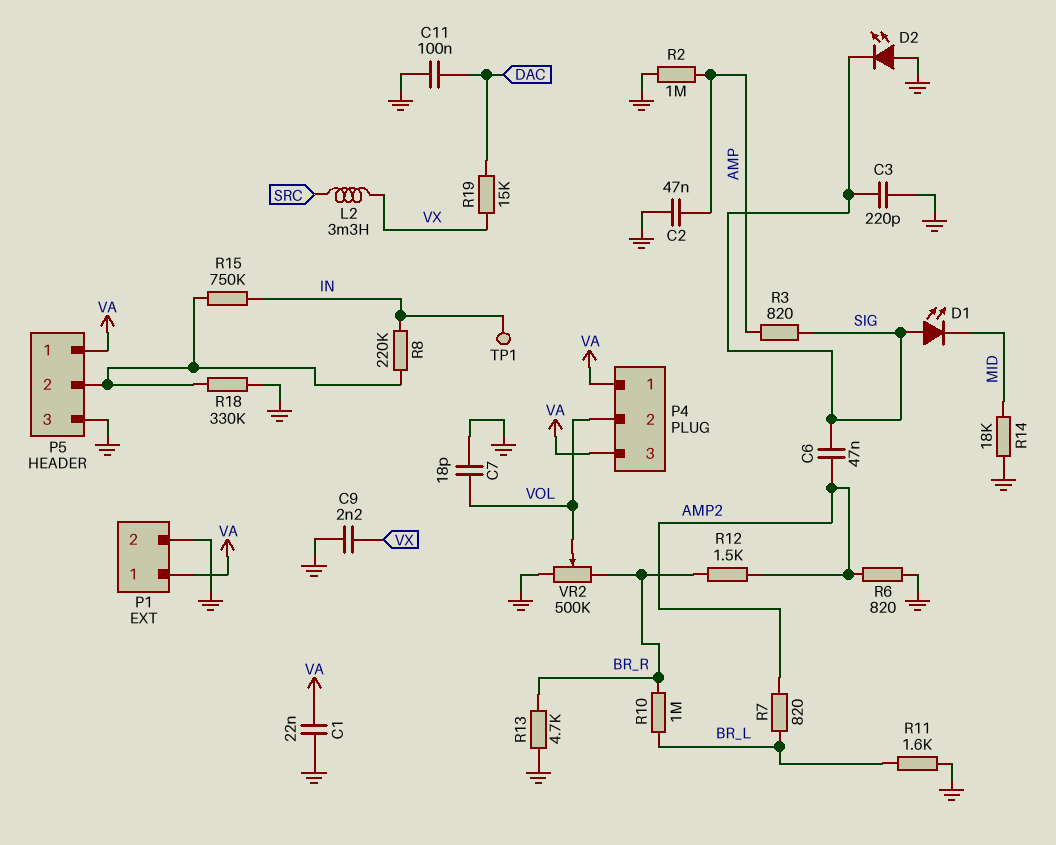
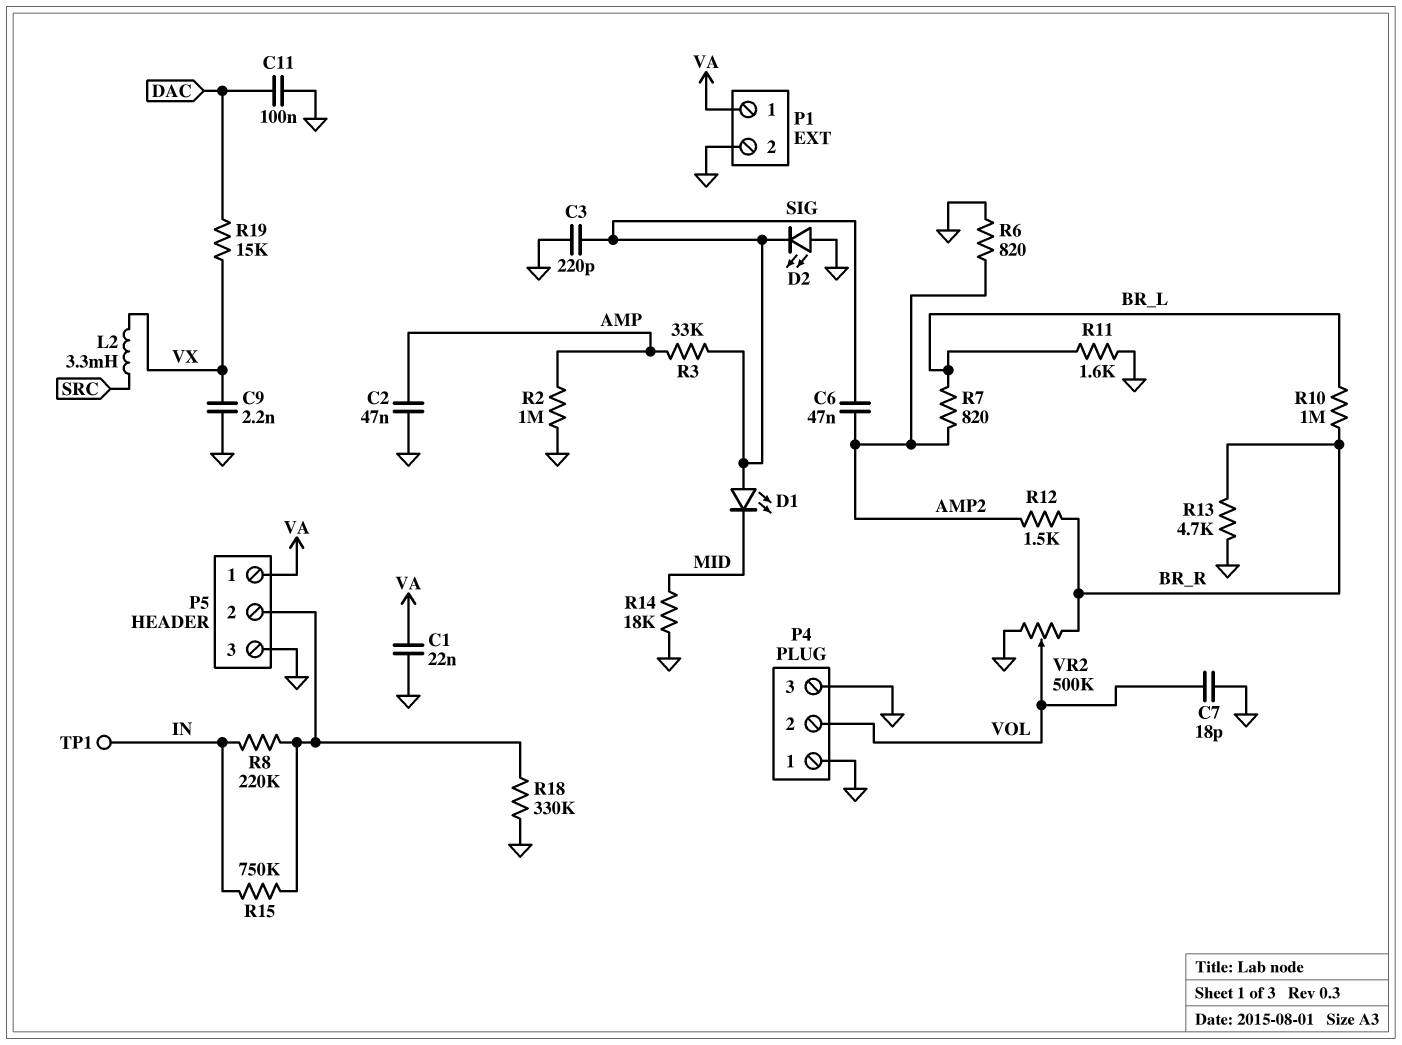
P4 pin 1: VA -> GND
P4 pin 3: VA -> GND
R3: 820 (AMP, SIG) -> 33k (AMP, SIG)

